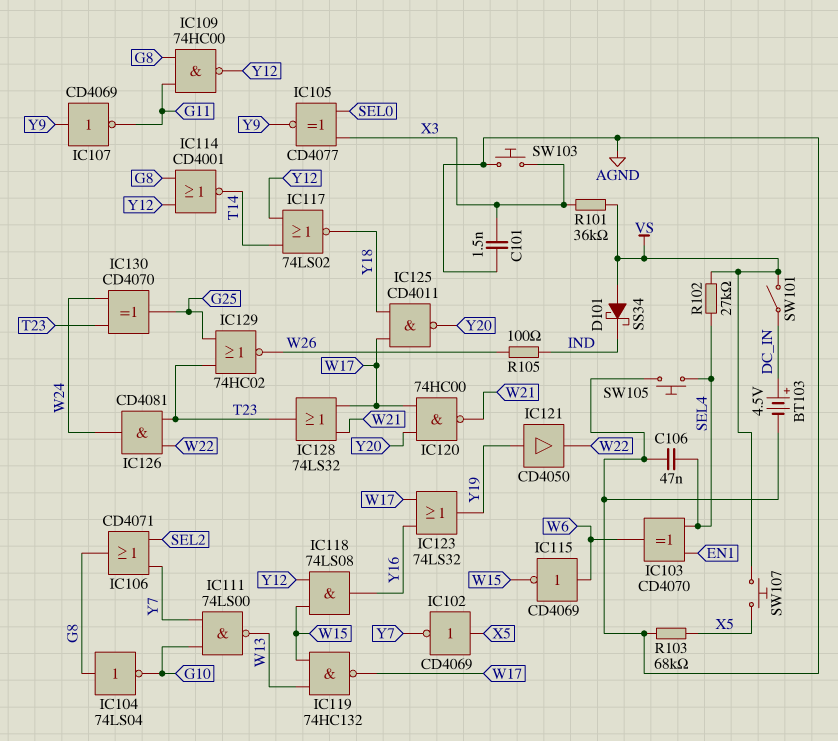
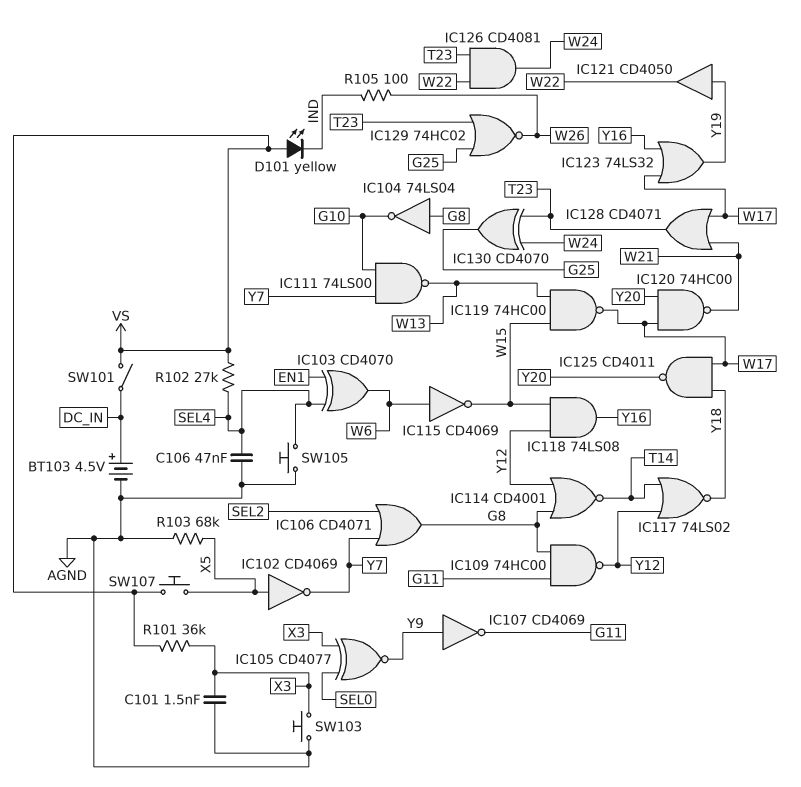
D101: schottky SS34 (A VS, K IND) -> LED yellow (A VS, K IND)
IC119: NAND 74HC132 (in W13, in W15, out W17) -> NAND 74HC00 (in W13, in W15, out W17)
IC128: OR 74LS32 (in W17, in W21, out T23) -> OR CD4071 (in W17, in W21, out T23)

